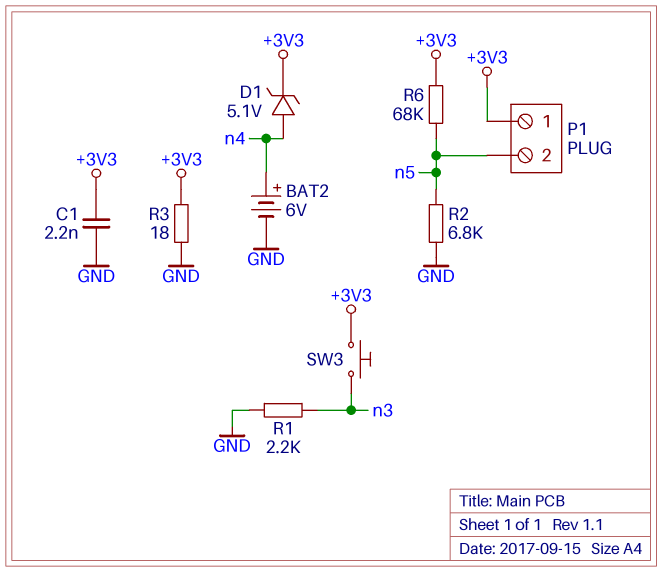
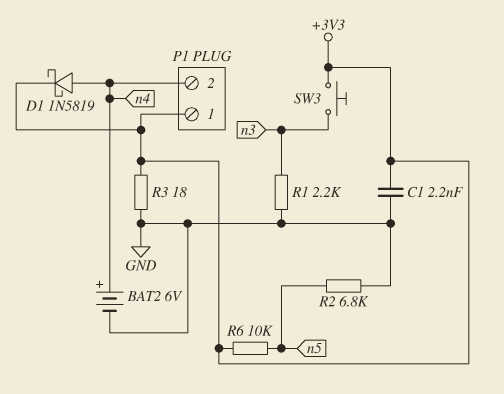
D1: zener 5.1V (A n4, K +3V3) -> schottky 1N5819 (A n4, K +3V3)
P1 pin 2: n5 -> n4
R6: 68k (+3V3, n5) -> 10k (+3V3, n5)

